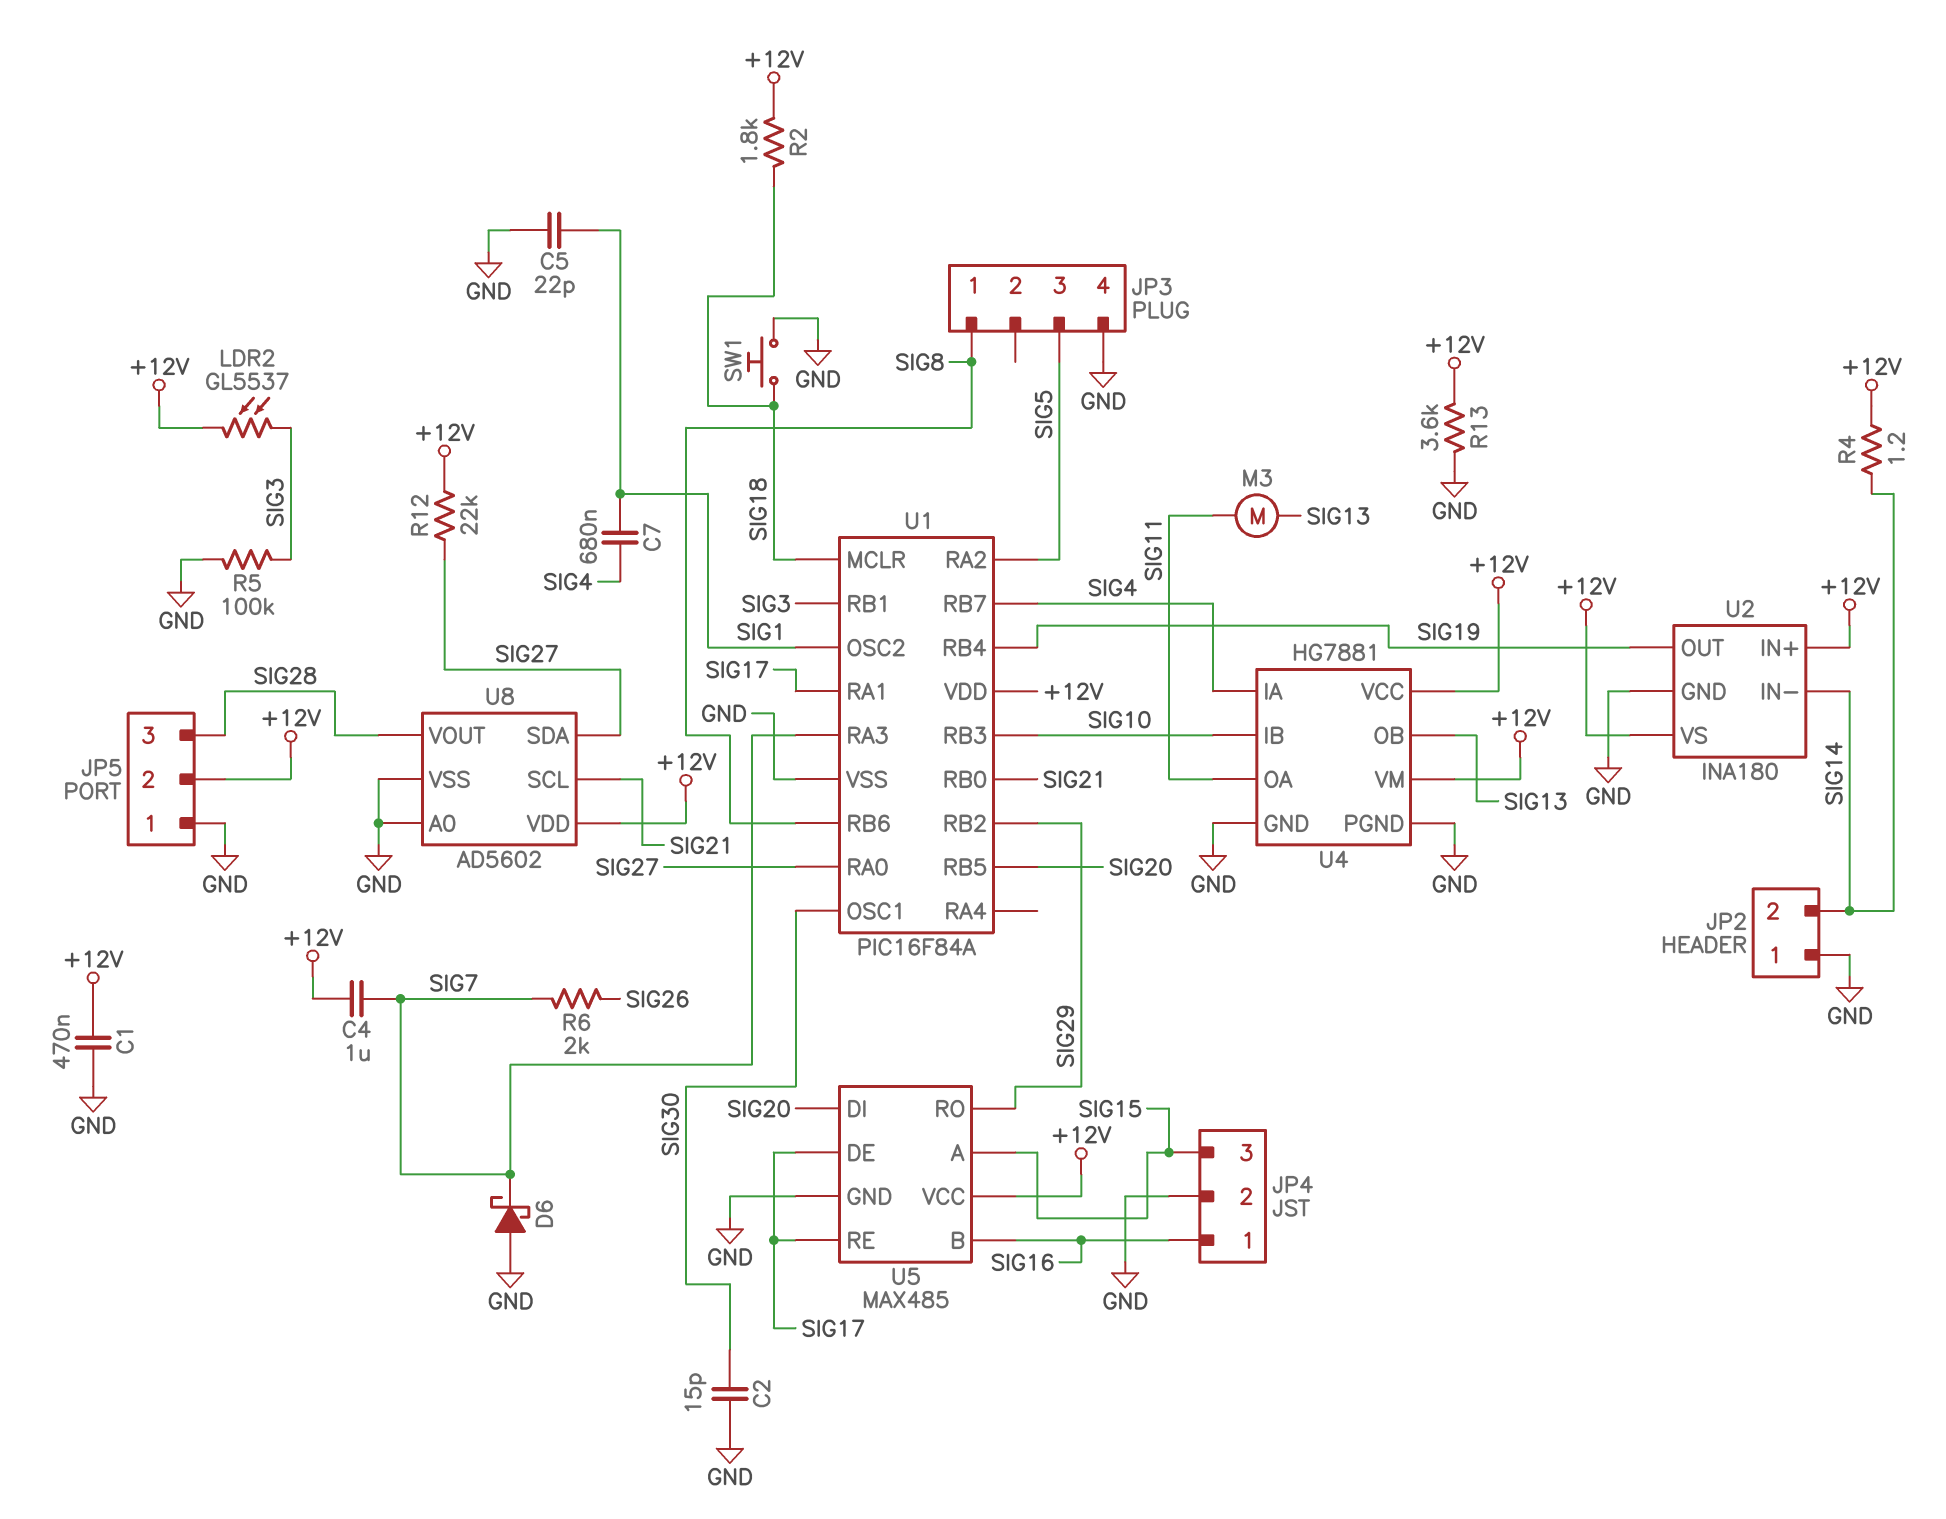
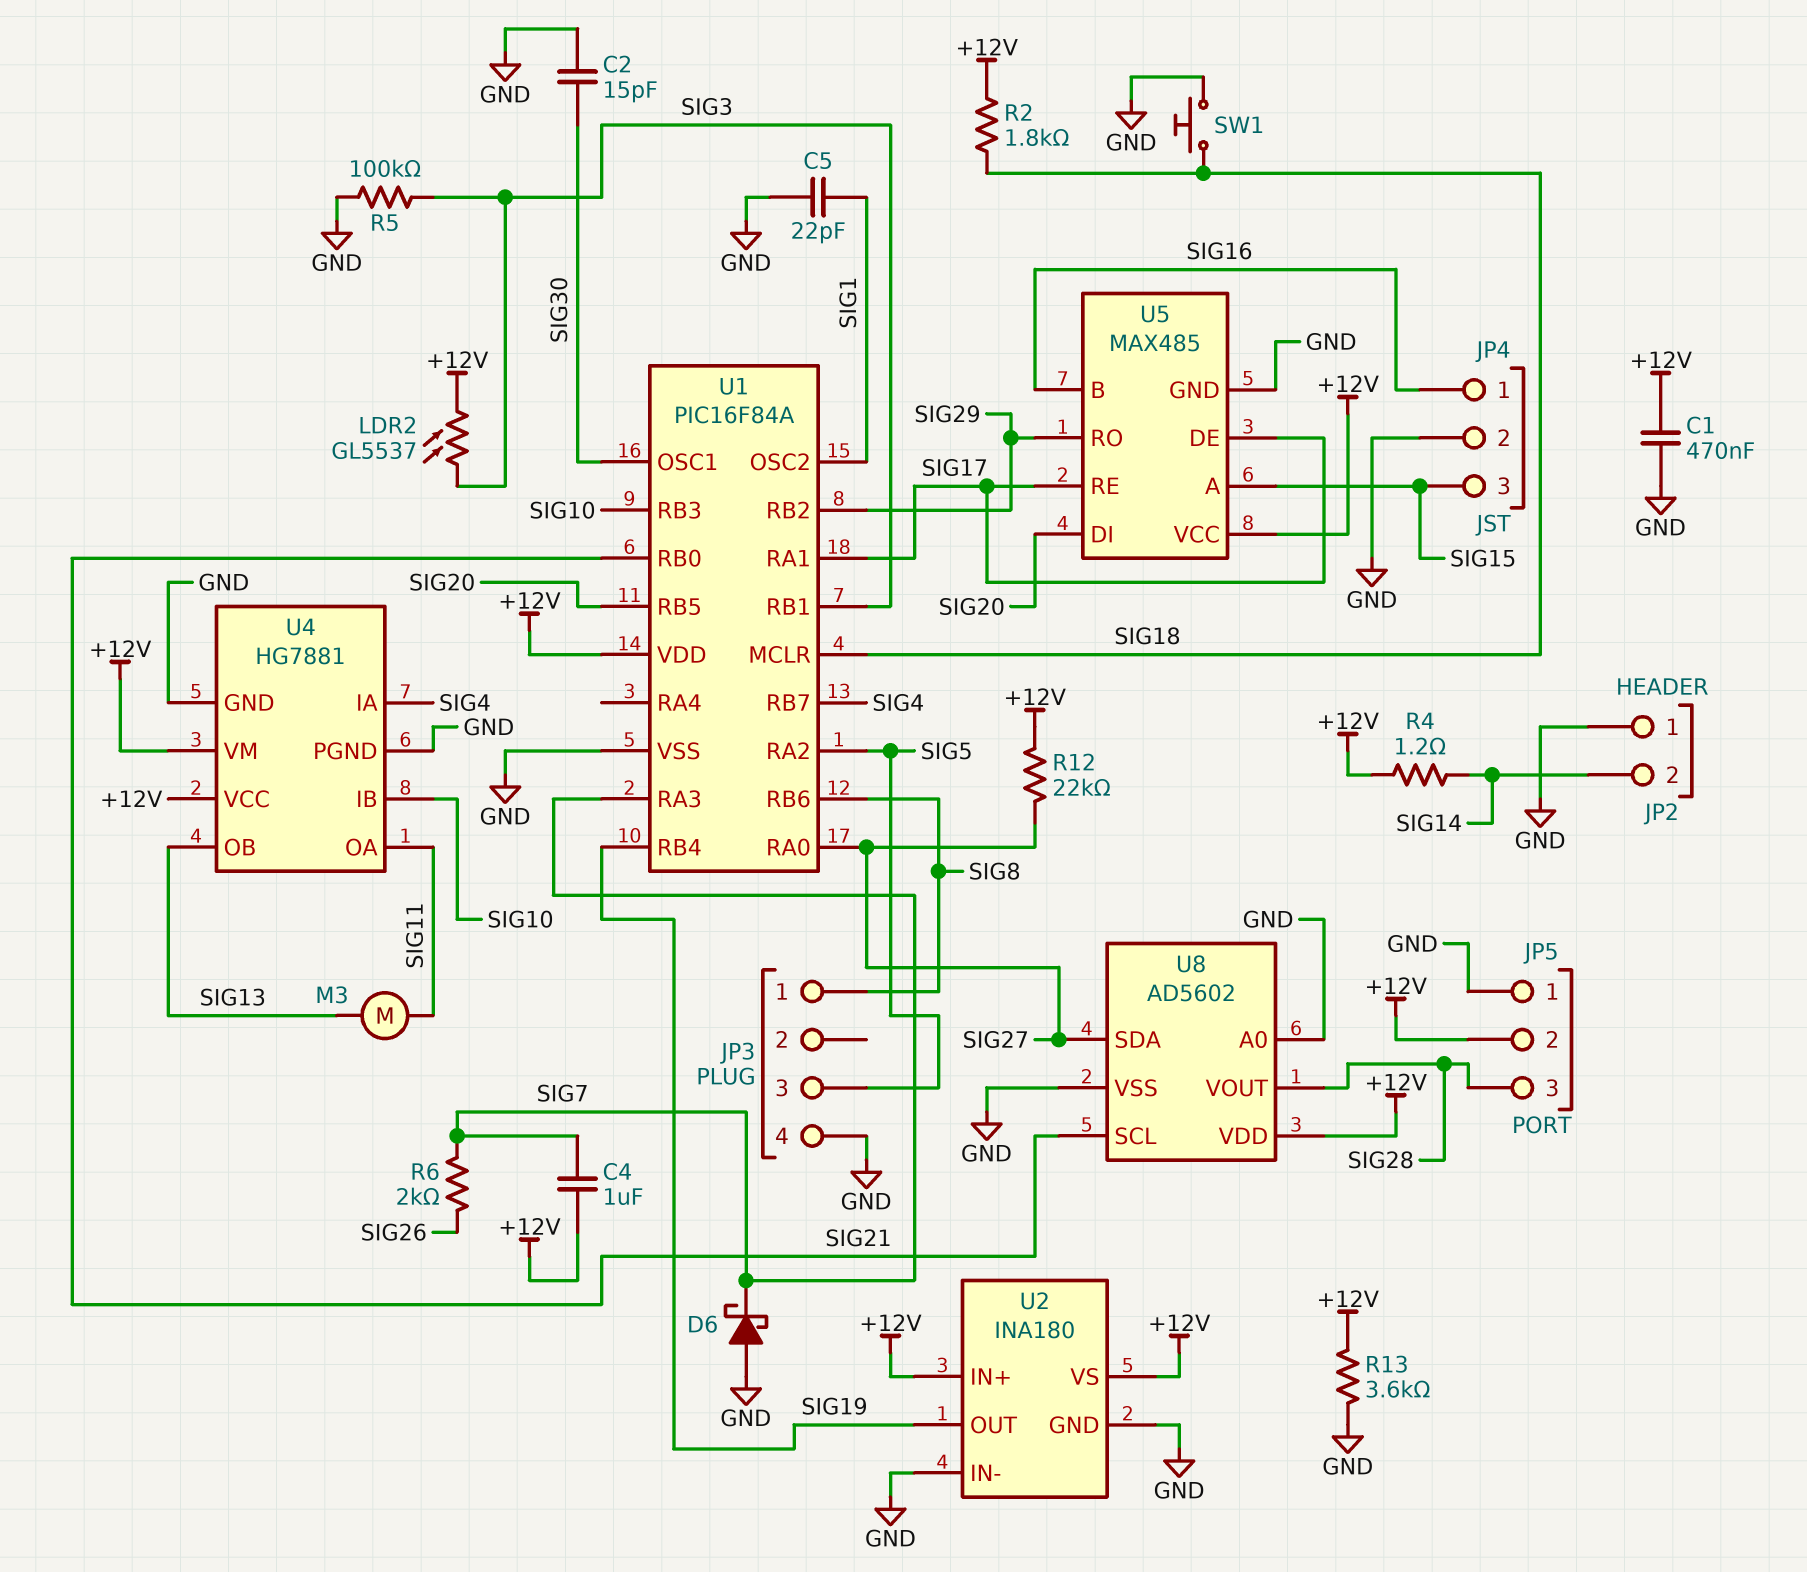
C7: 680nF (SIG1, SIG4) -> none
U2 pin IN-: SIG14 -> GND

